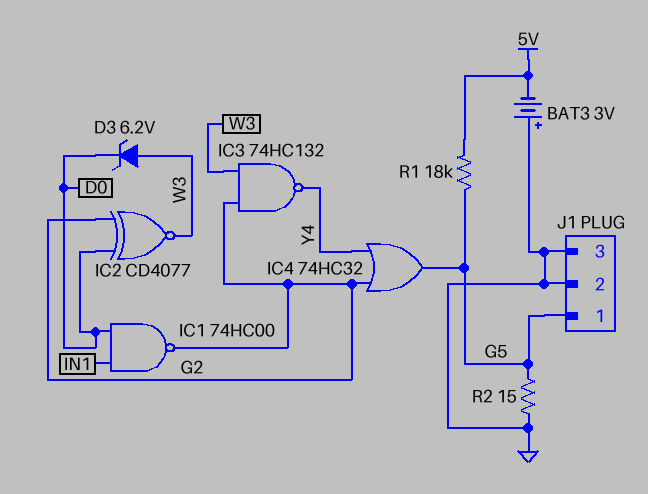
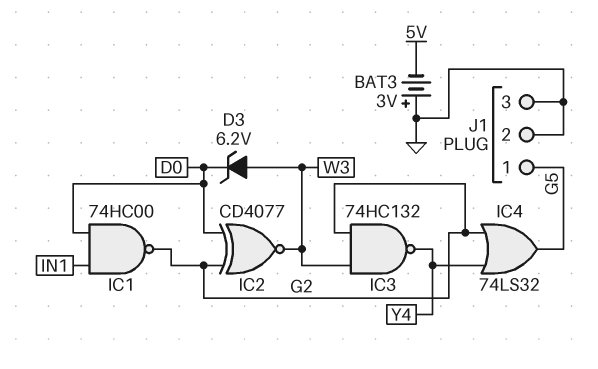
IC4: OR 74HC32 (in G2, in Y4, out G5) -> OR 74LS32 (in G2, in Y4, out G5)
R1: 18k (5V, G5) -> none
R2: 15 (G5, GND) -> none

